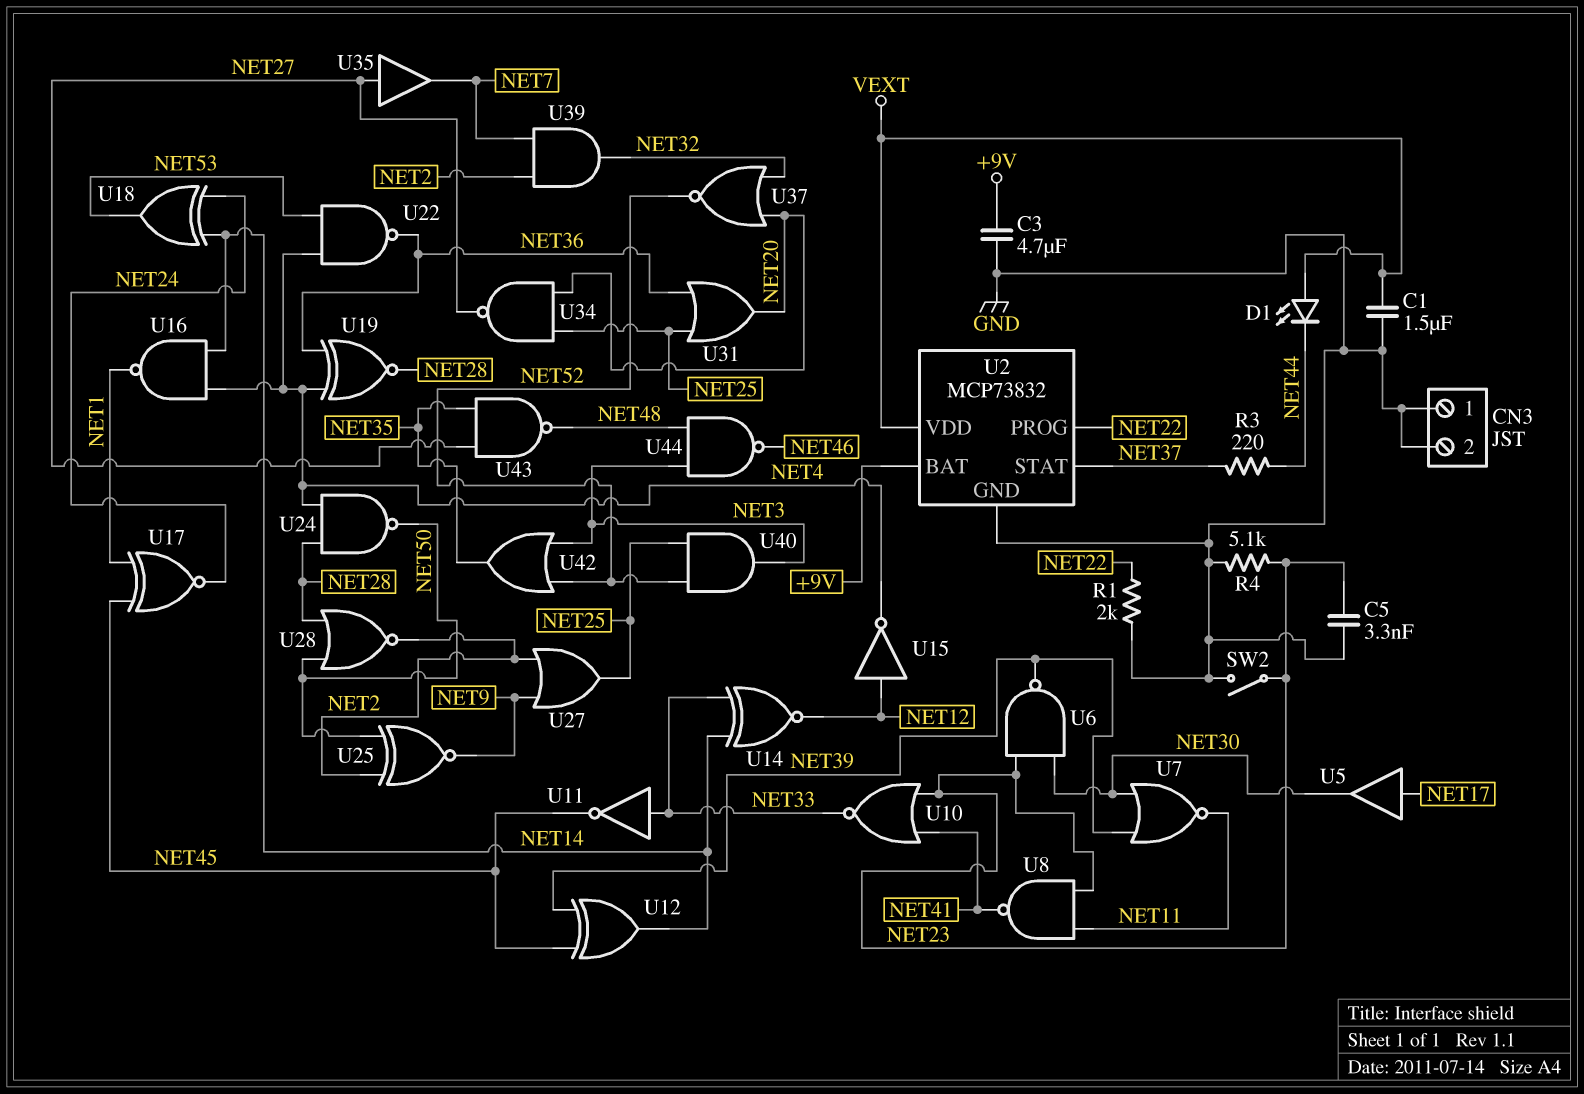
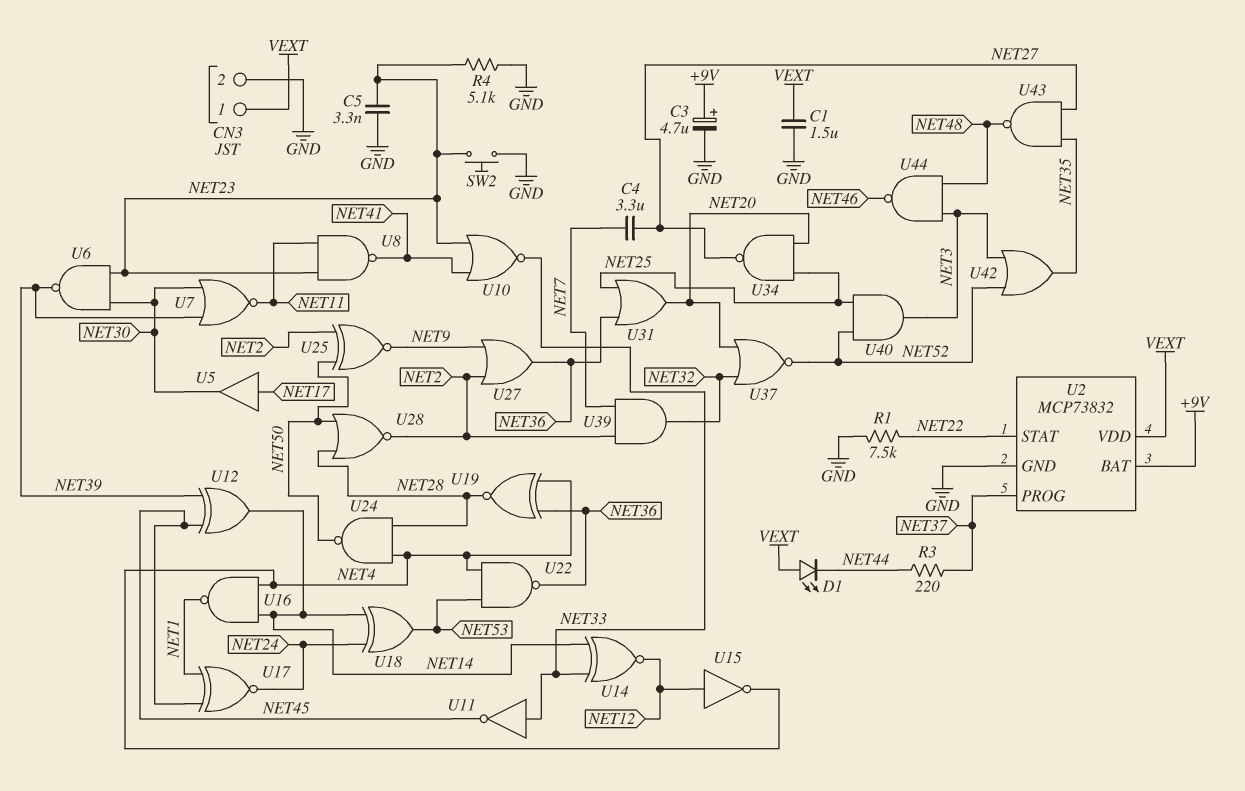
C3: 4.7uF (+9V, GND) -> 4.7uF (plus +9V, minus GND)
C4: none -> 3.3uF (NET7, NET27)
CN3 pin 1: GND -> VEXT
R1: 2k (GND, NET22) -> 7.5k (GND, NET22)
SW2: switch (GND, NET23) -> button (GND, NET23)
U2 pin PROG: NET22 -> NET37
U2 pin STAT: NET37 -> NET22
U27: OR (in NET2, in NET9, out NET25) -> OR (in NET2, in NET9, out NET36)
U35: buffer (in NET27, out NET7) -> none

